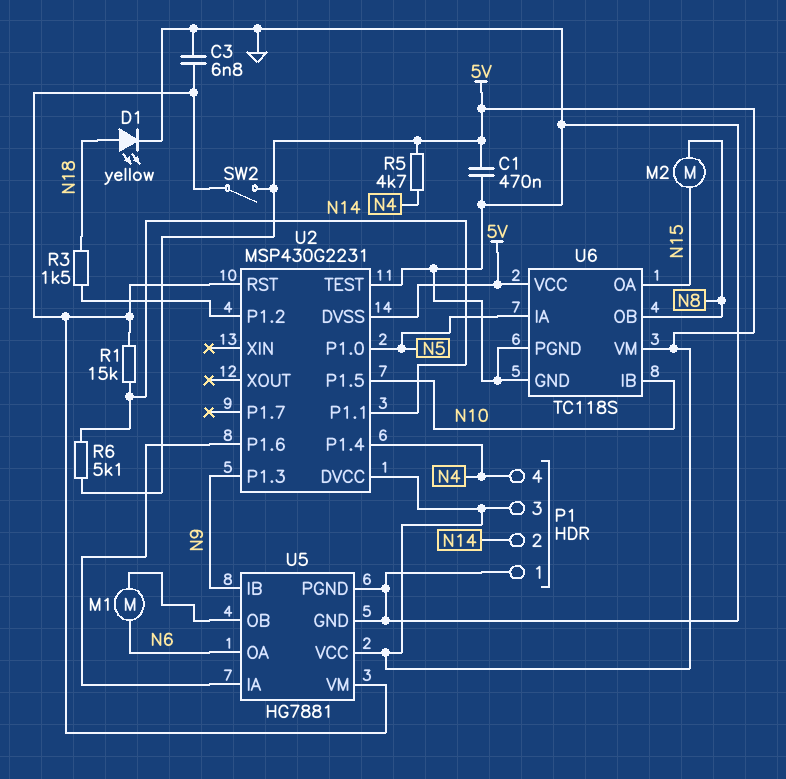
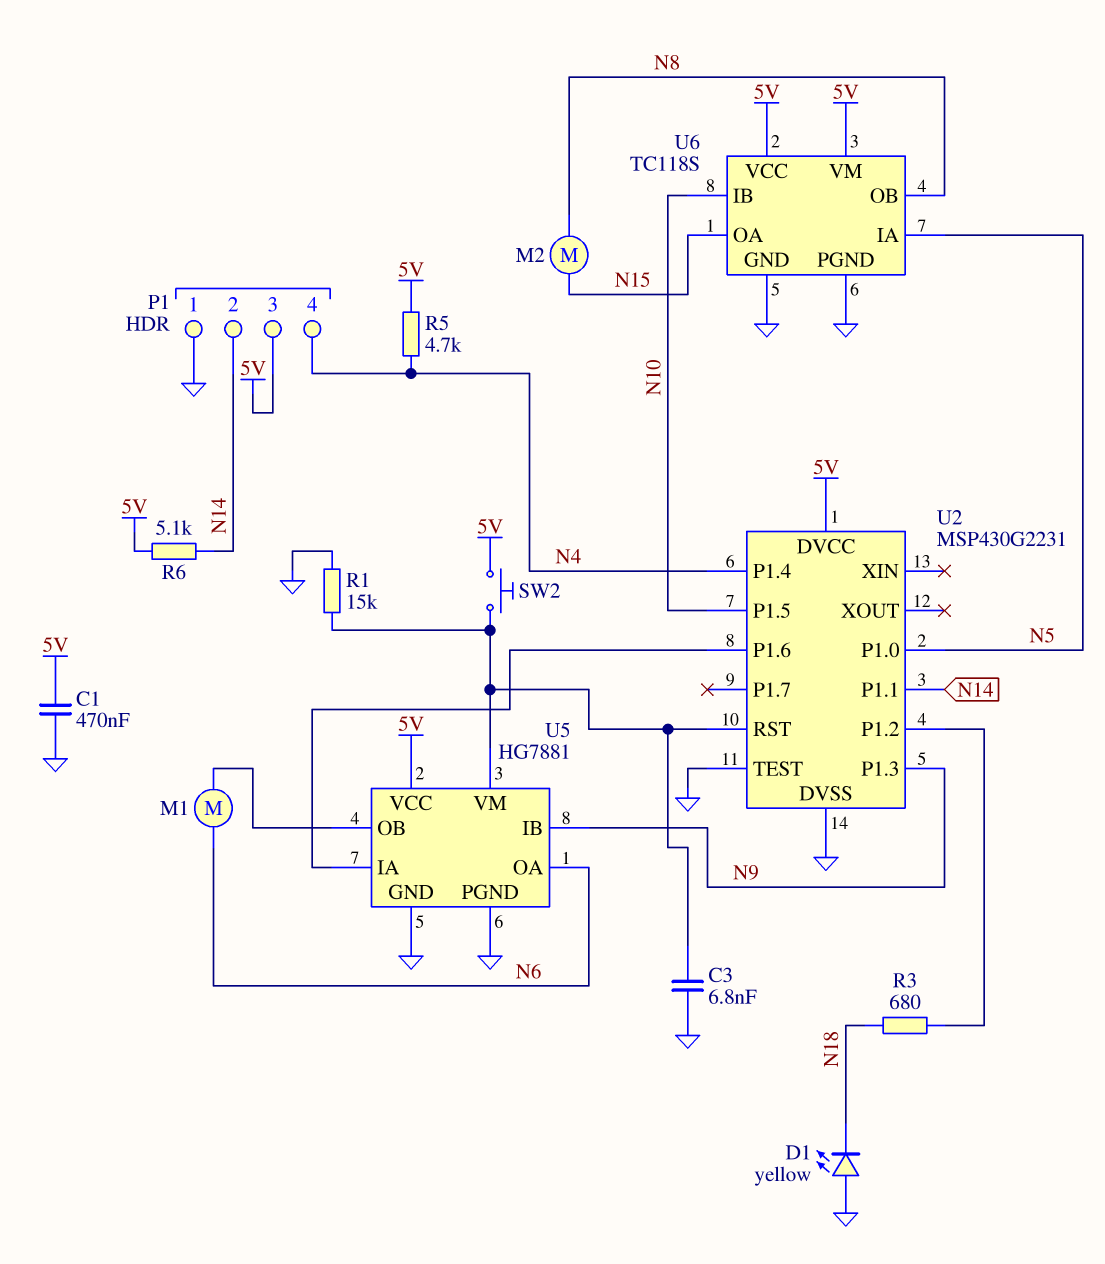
D1: LED yellow (A N18, K GND) -> LED yellow (A GND, K N18)
R1: 15k (N14, U2/RST) -> 15k (GND, U2/RST)
R3: 1.5k (N18, U2/P1.2) -> 680 (N18, U2/P1.2)
SW2: switch (5V, U2/RST) -> button (5V, U2/RST)
U2 pin DVSS: 5V -> GND

